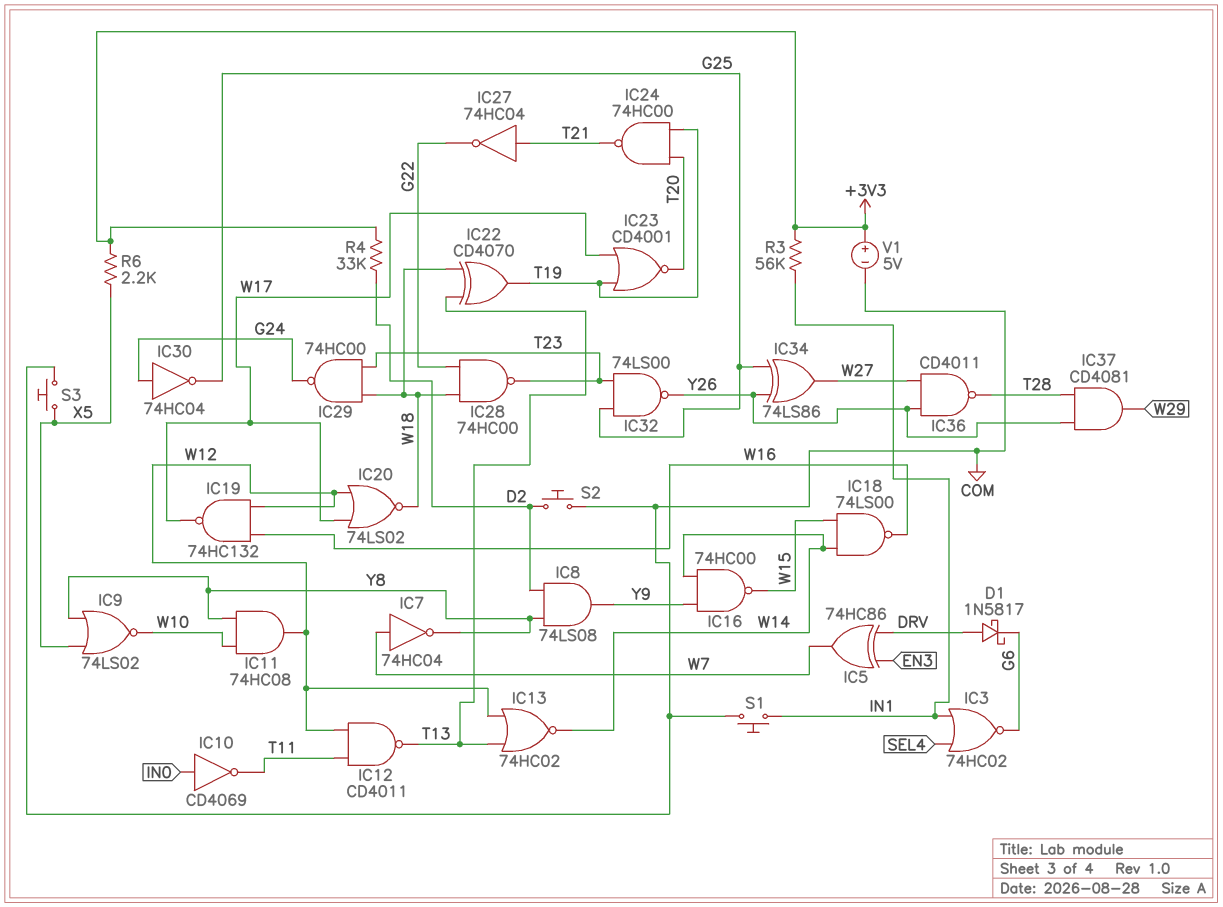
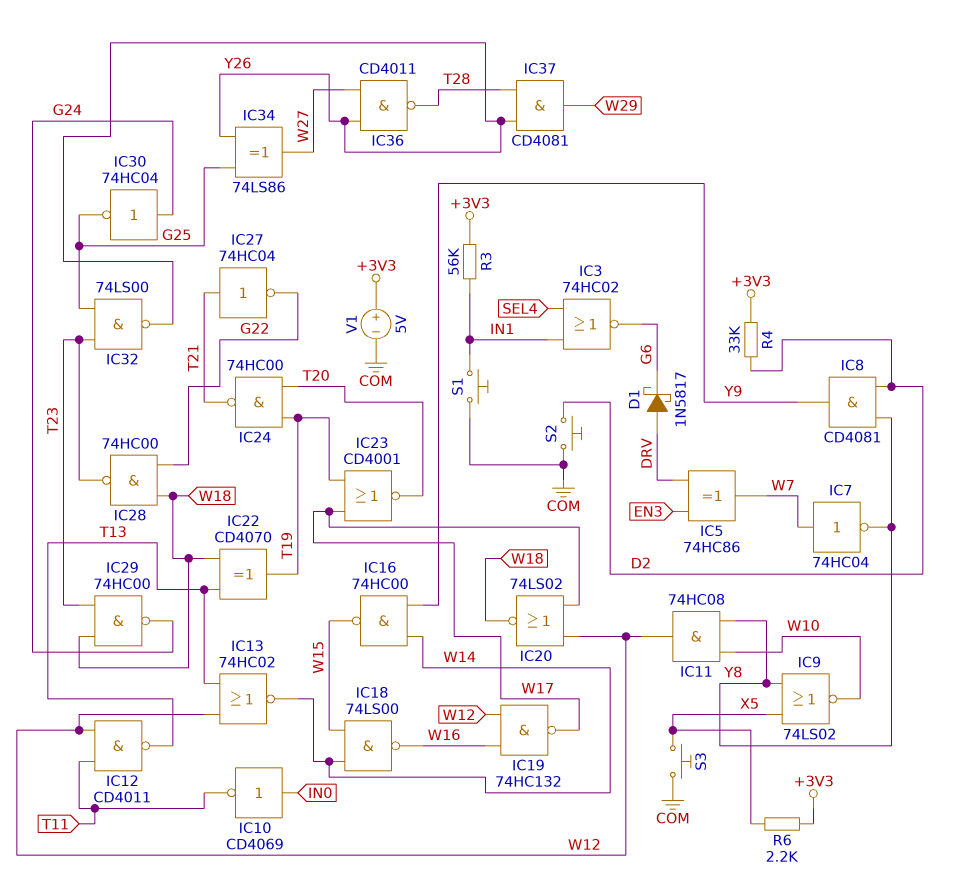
IC8: AND 74LS08 (in D2, in Y8, out Y9) -> AND CD4081 (in D2, in Y8, out Y9)

